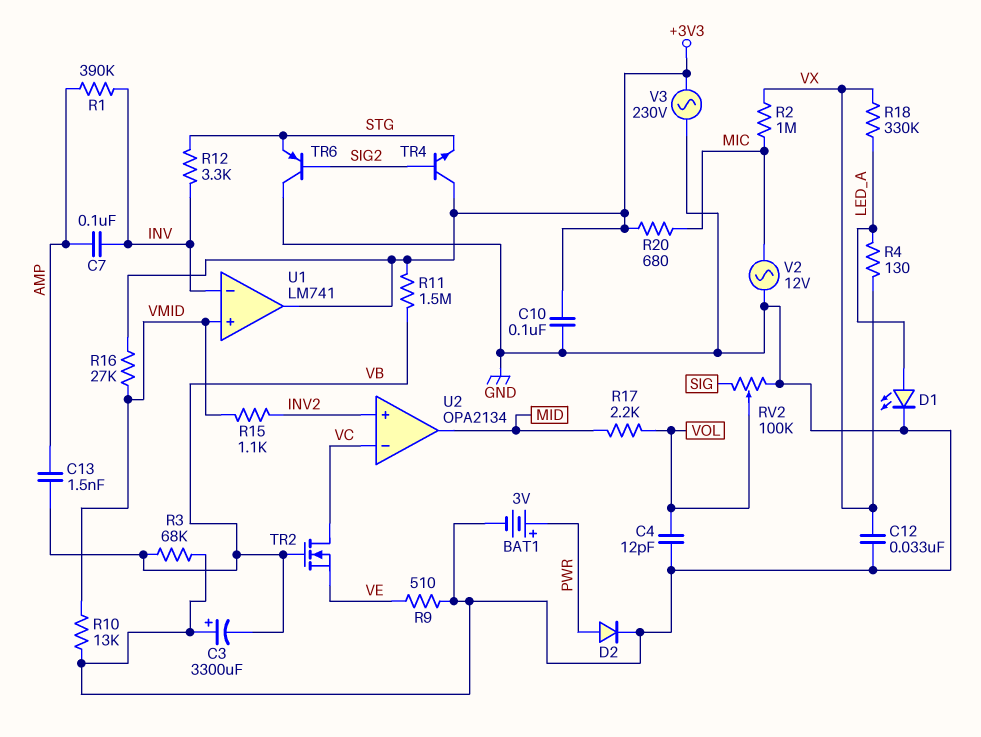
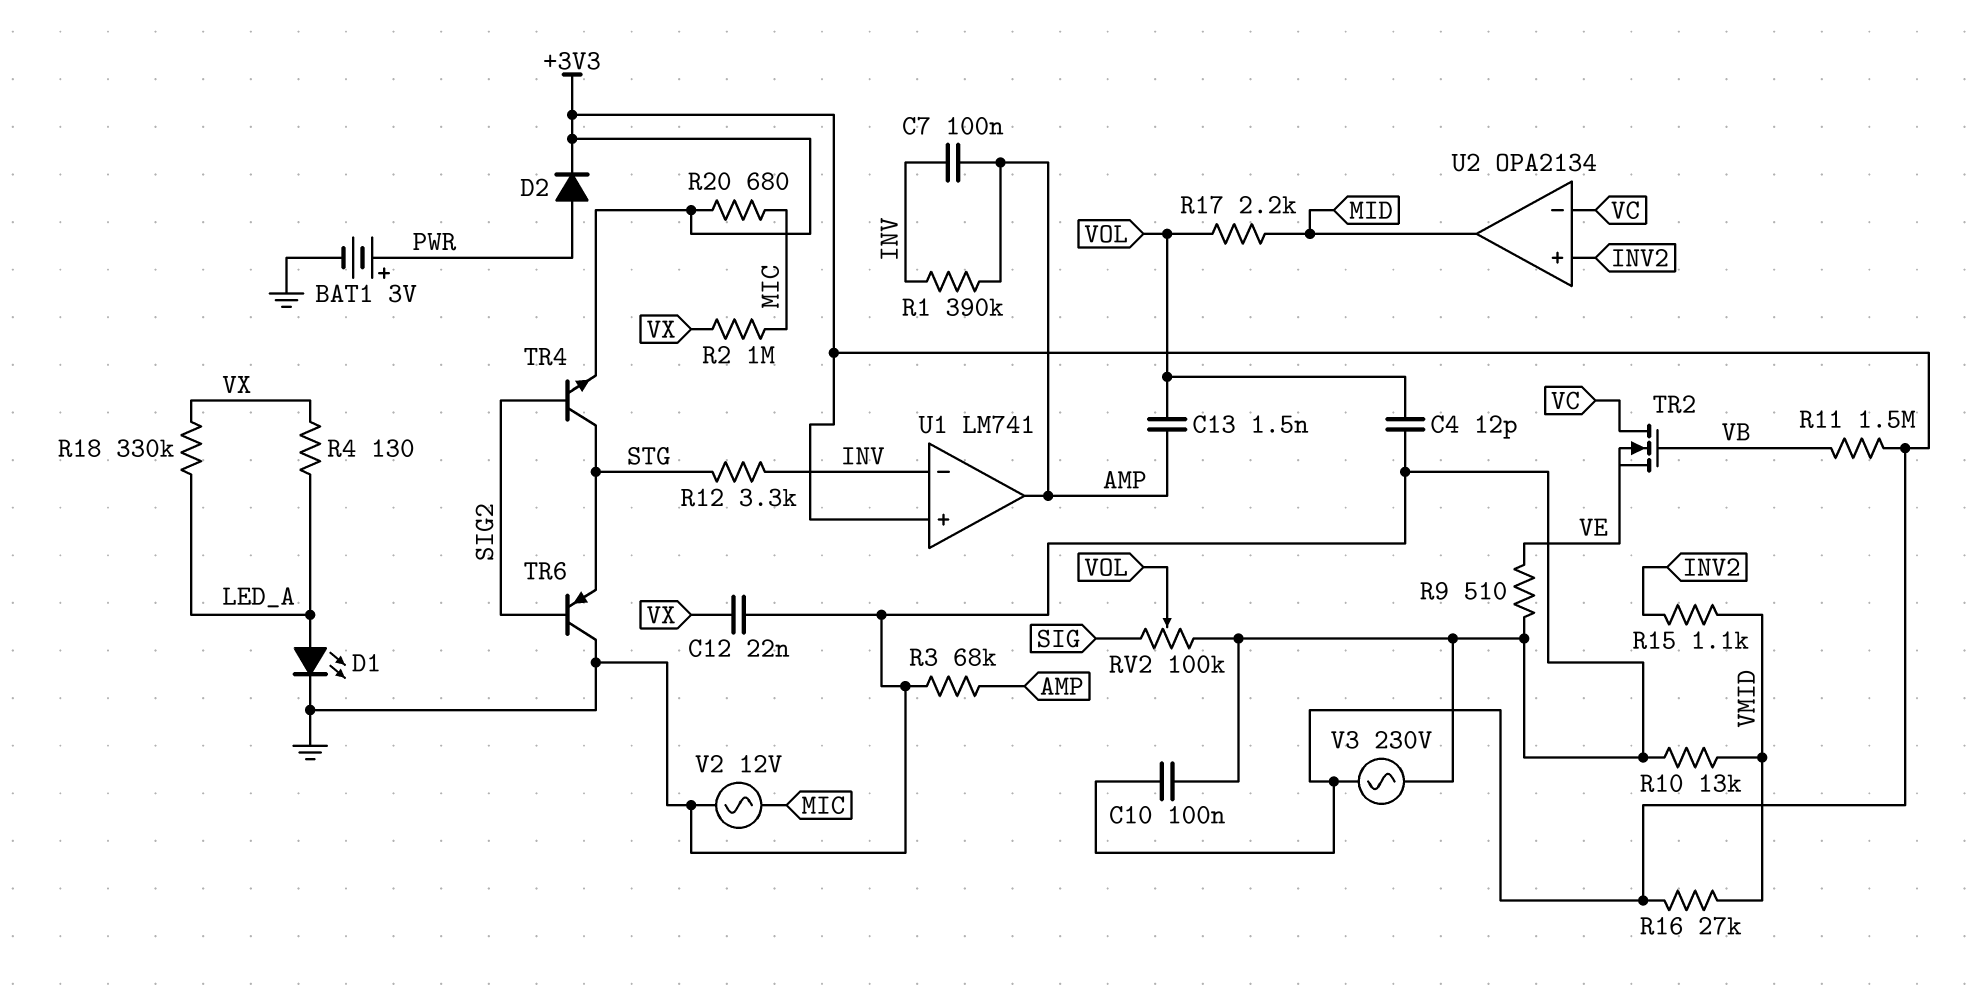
C3: 3300uF (plus GND, minus VB) -> none
C12: 33nF (GND, VX) -> 22nF (GND, VX)
C13: 1.5nF (AMP, VB) -> 1.5nF (AMP, VOL)
D2: diode (A PWR, K GND) -> diode (A PWR, K +3V3)
R3: 68k (GND, VB) -> 68k (AMP, GND)
TR4: NPN (B SIG2, C +3V3, E STG) -> NPN (B SIG2, C STG, E +3V3)
U1 pin in+: VMID -> +3V3
U1 pin out: +3V3 -> AMP

